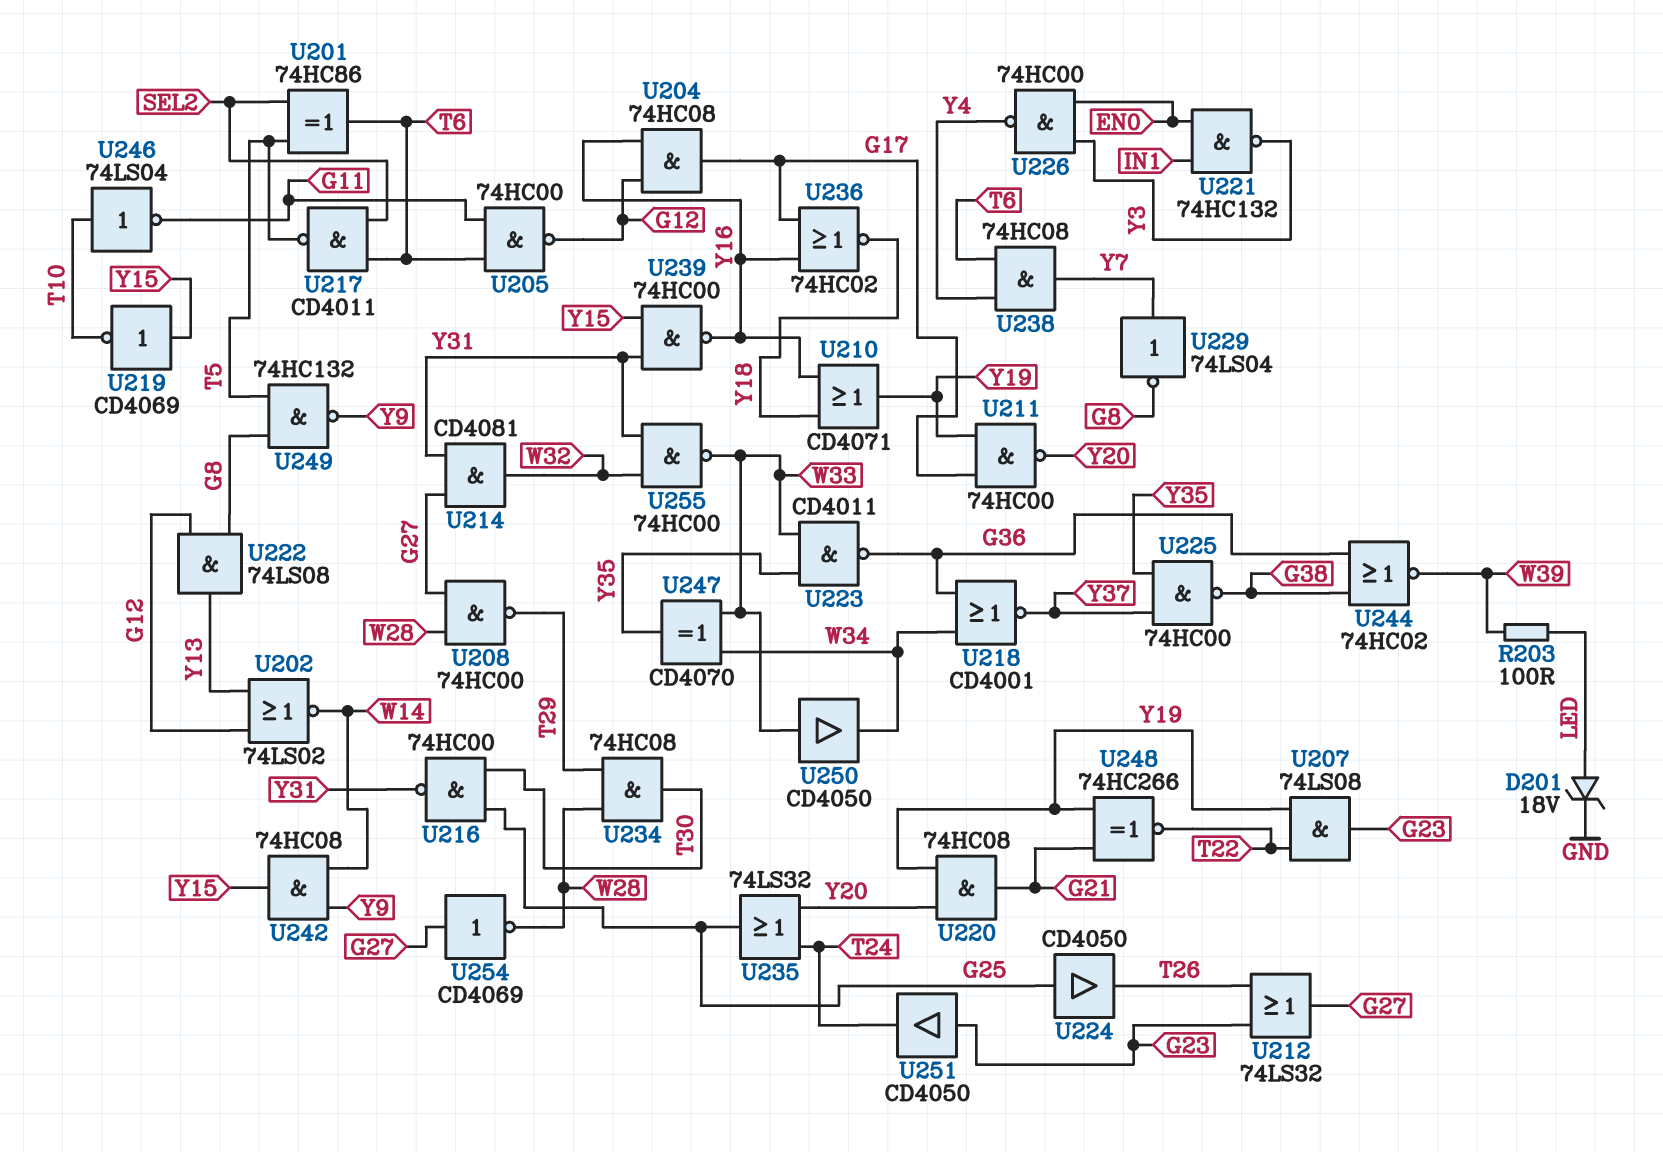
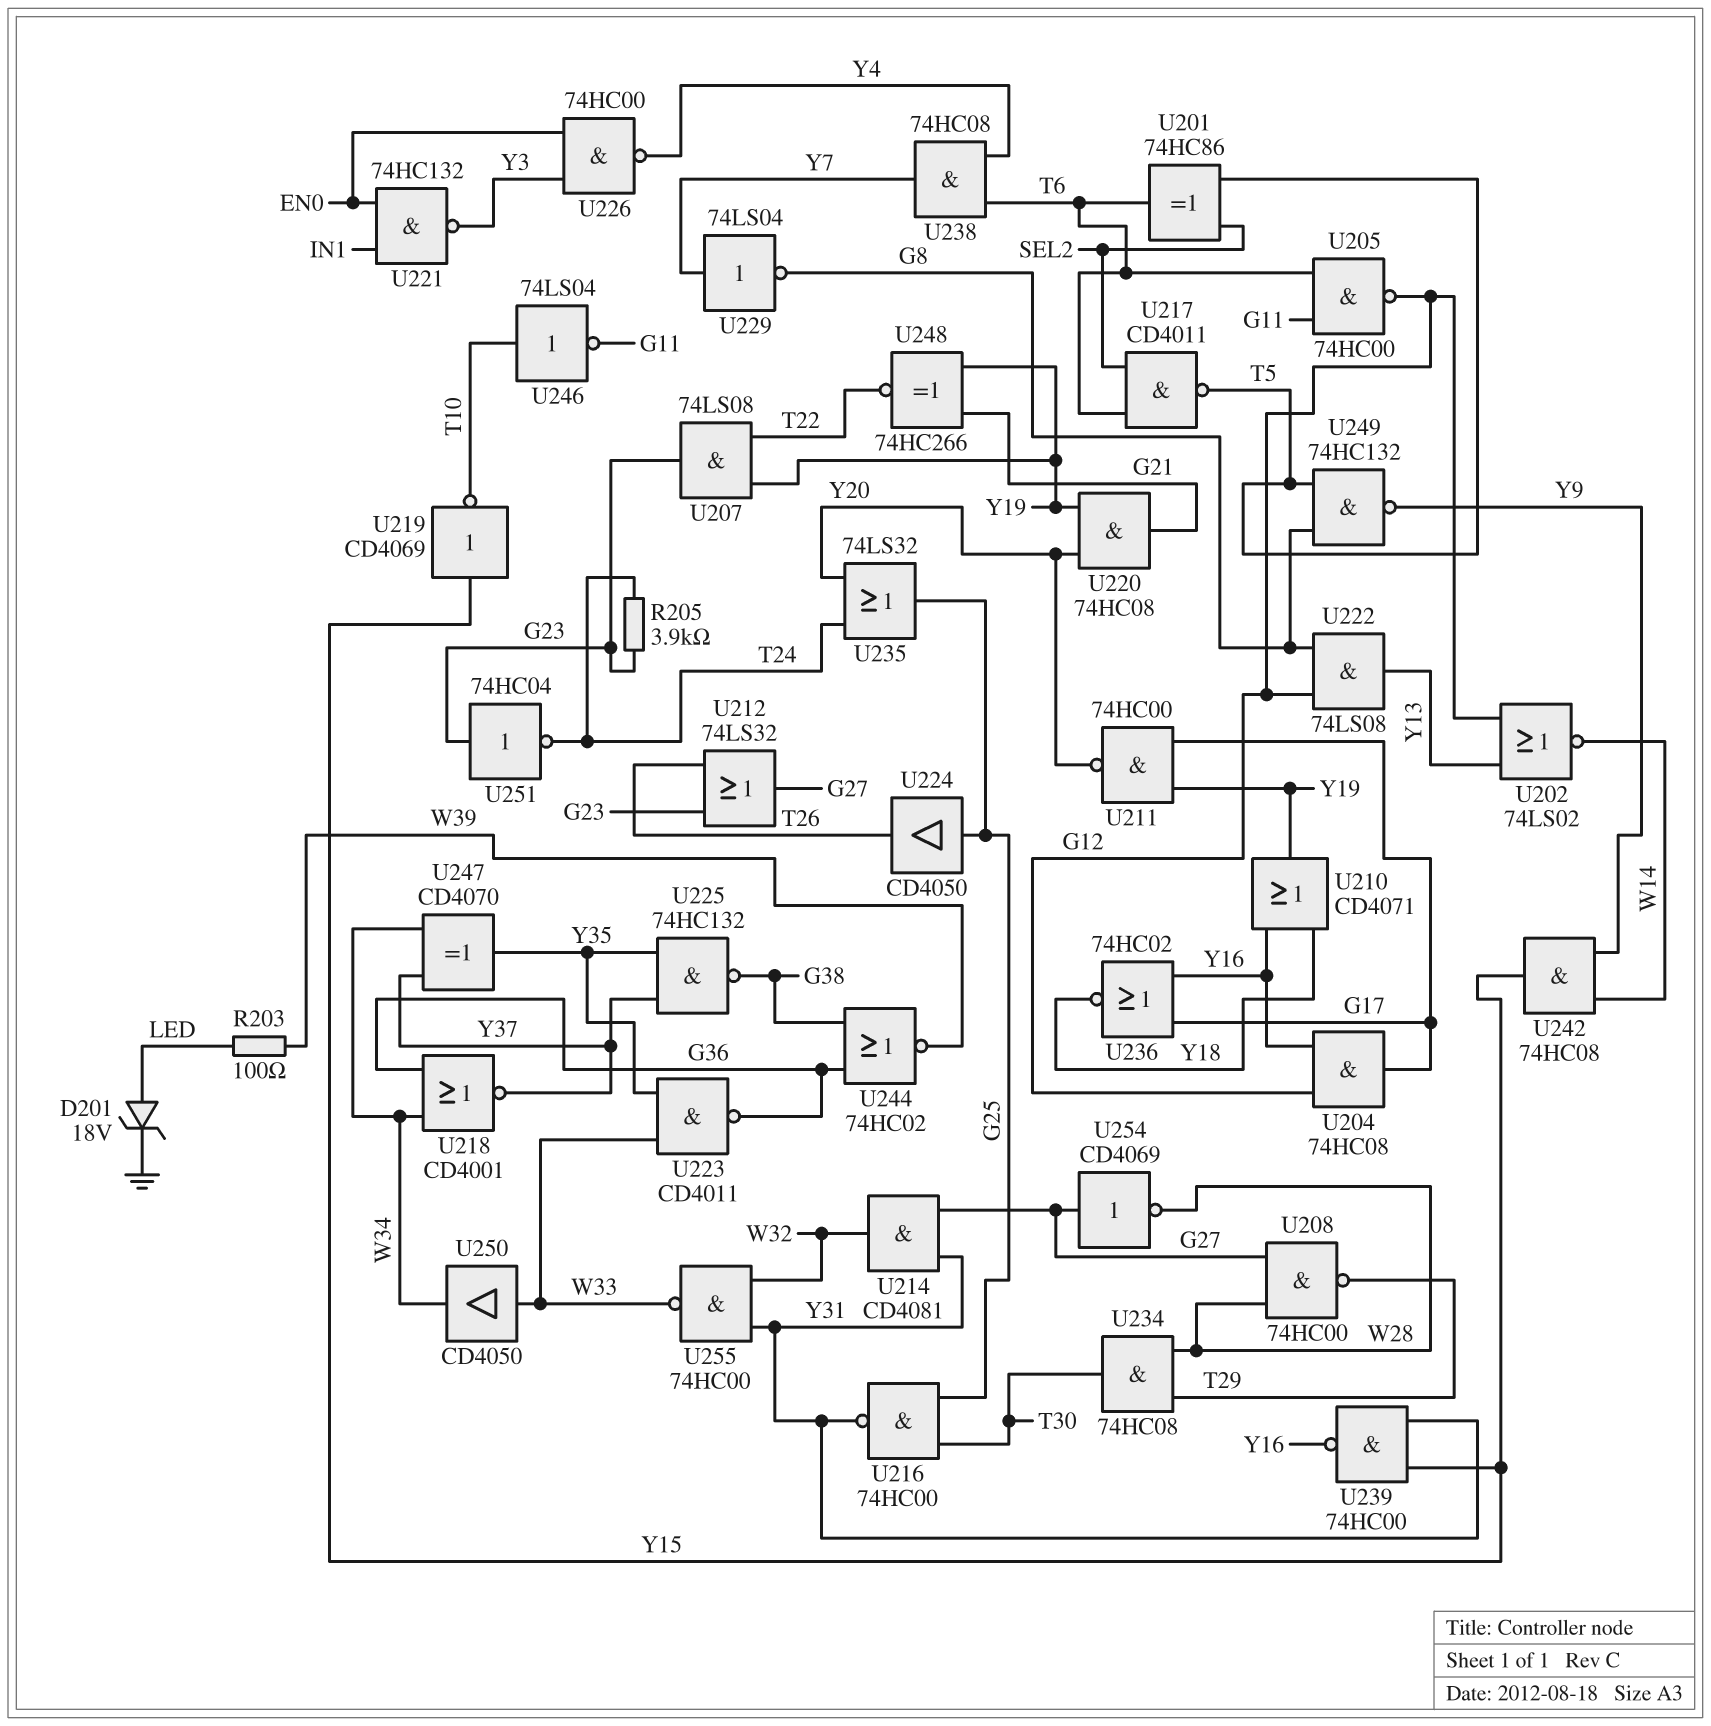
R205: none -> 3.9k (G23, T24)
U225: NAND 74HC00 (in Y35, in Y37, out G38) -> NAND 74HC132 (in Y35, in Y37, out G38)
U247: XOR CD4070 (in W33, in W34, out Y35) -> XOR CD4070 (in W34, in Y37, out Y35)
U251: buffer CD4050 (in G23, out T24) -> NOT 74HC04 (in G23, out T24)

